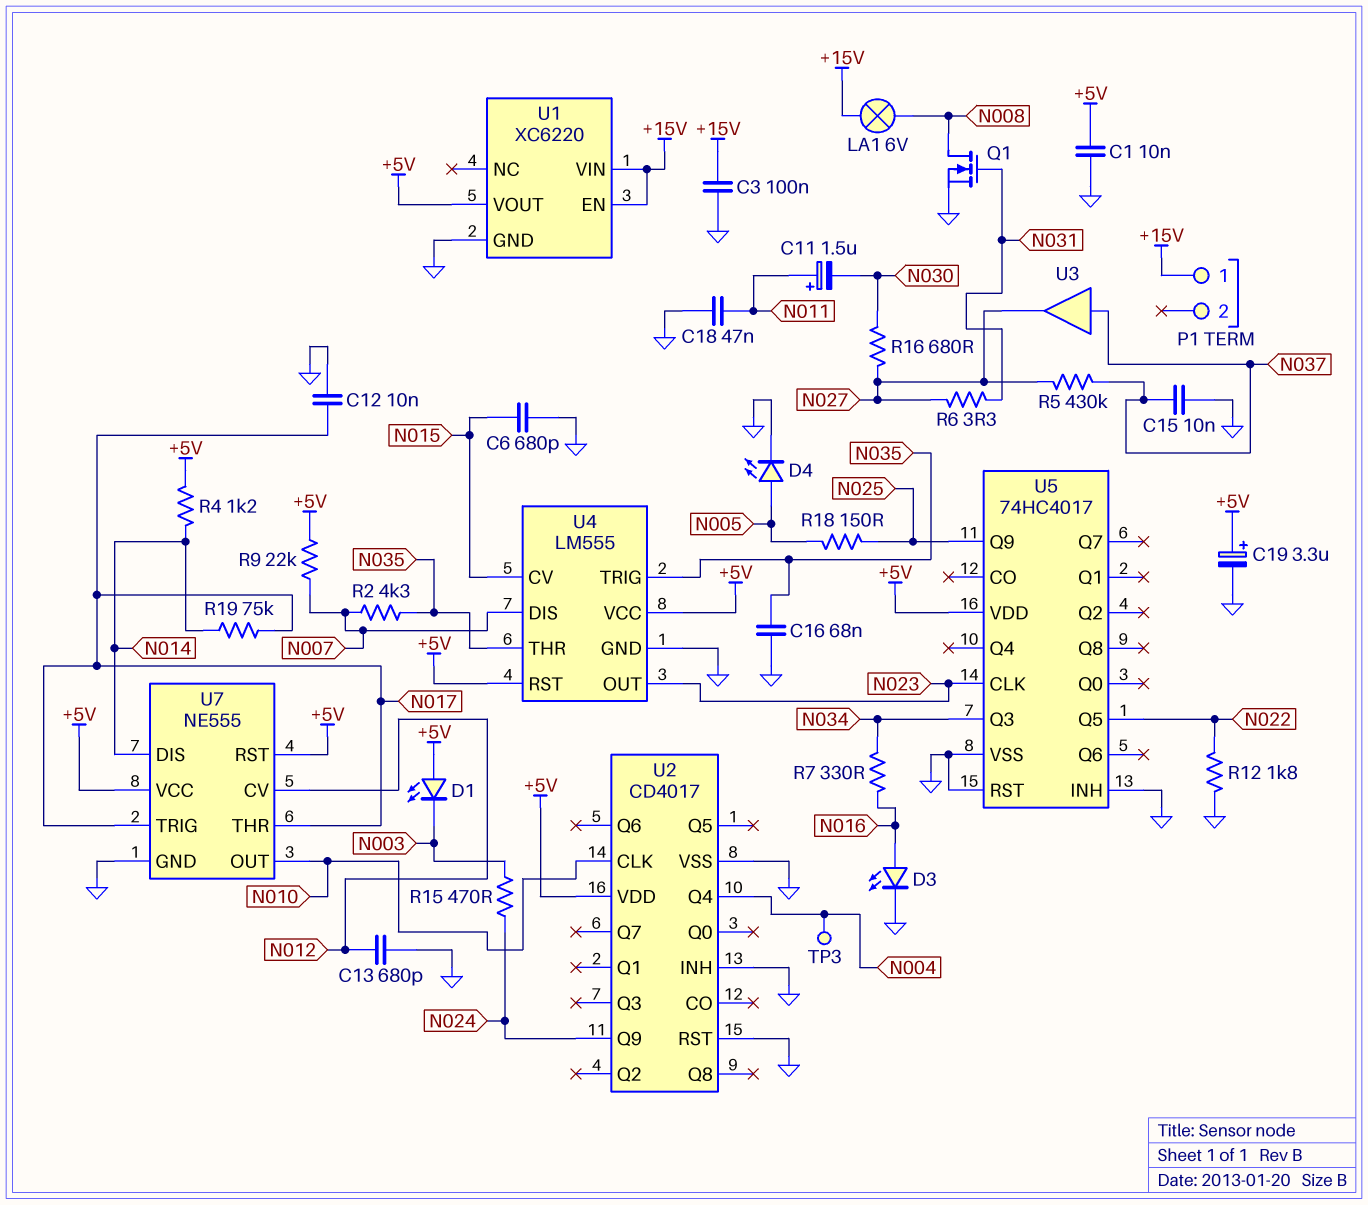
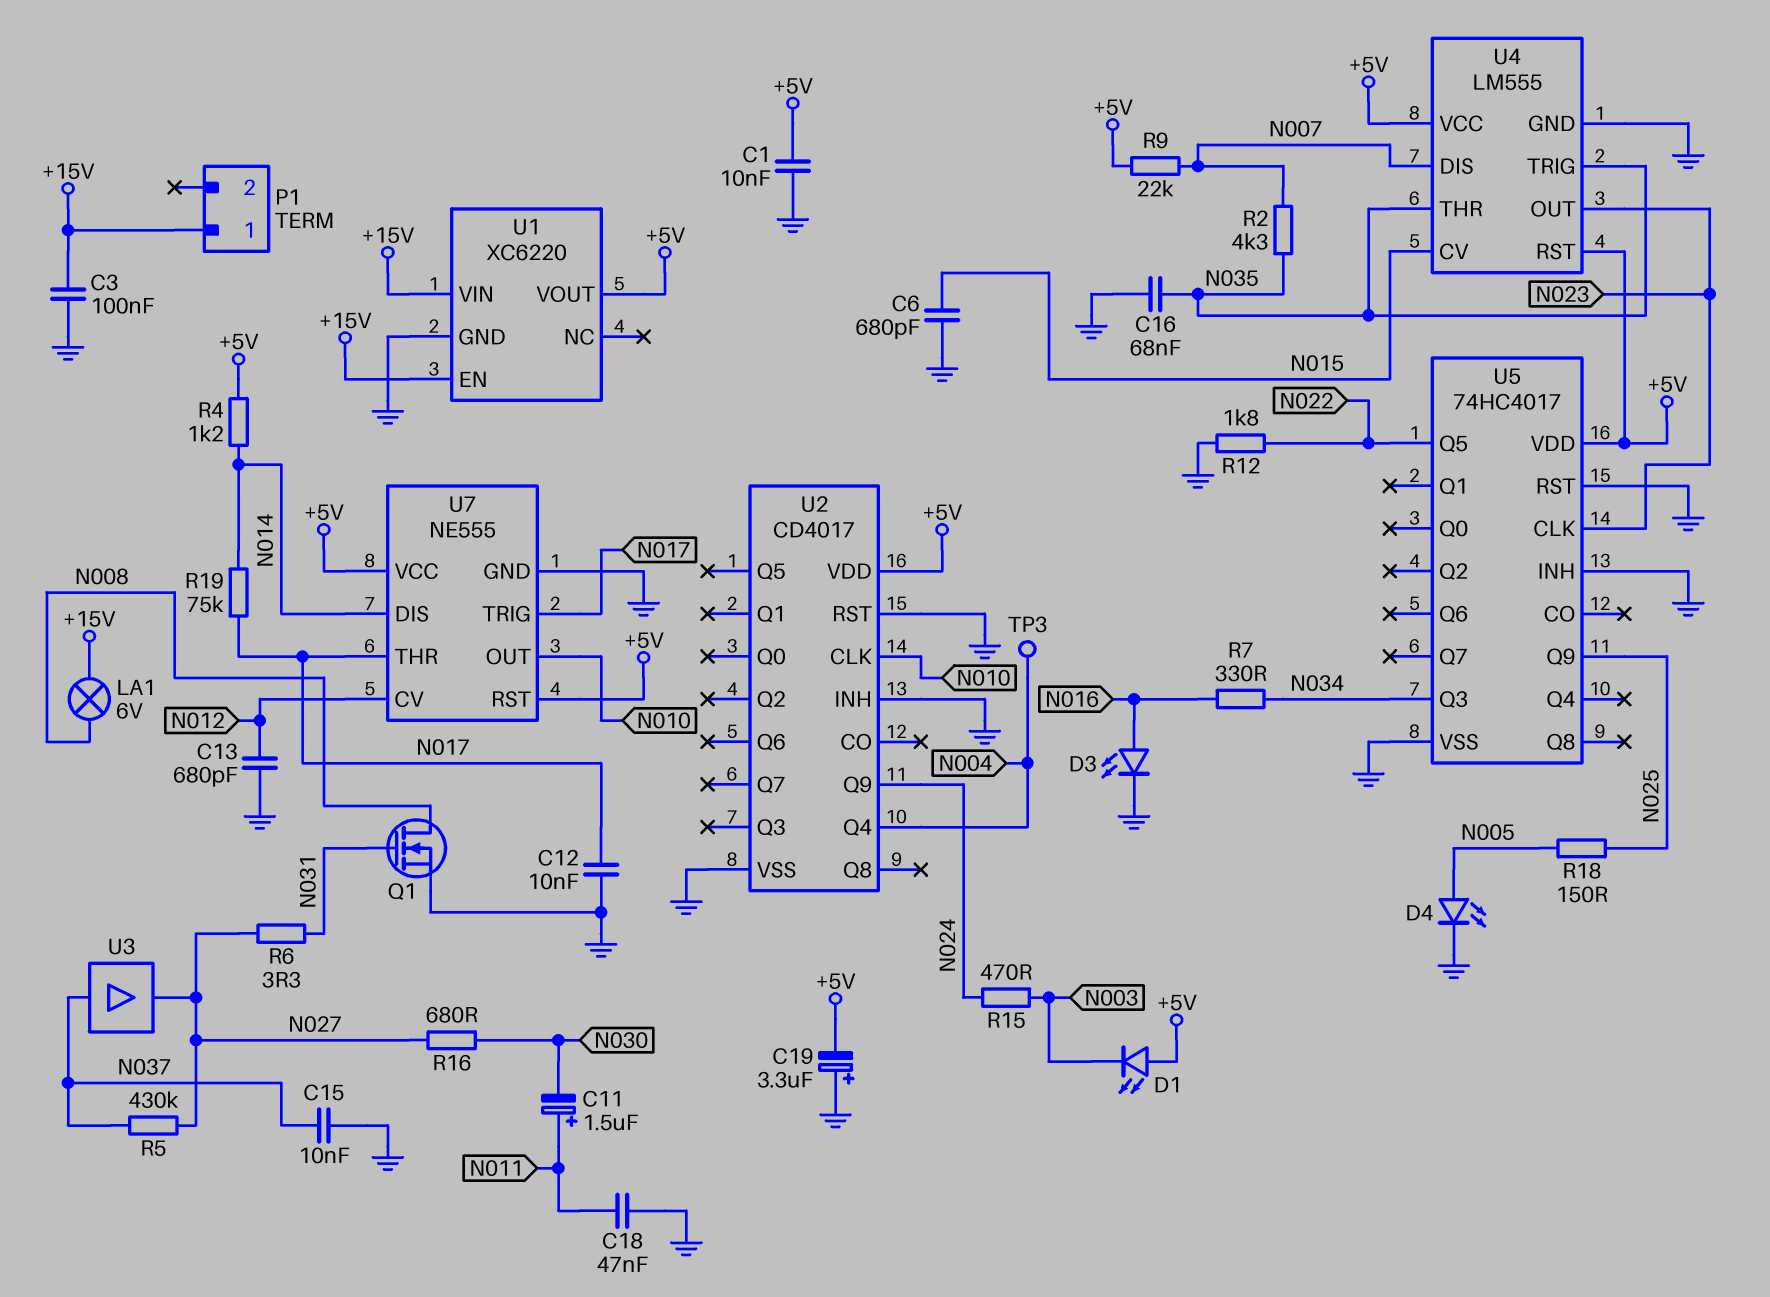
C19: 3.3uF (plus +5V, minus GND) -> 3.3uF (plus GND, minus +5V)

